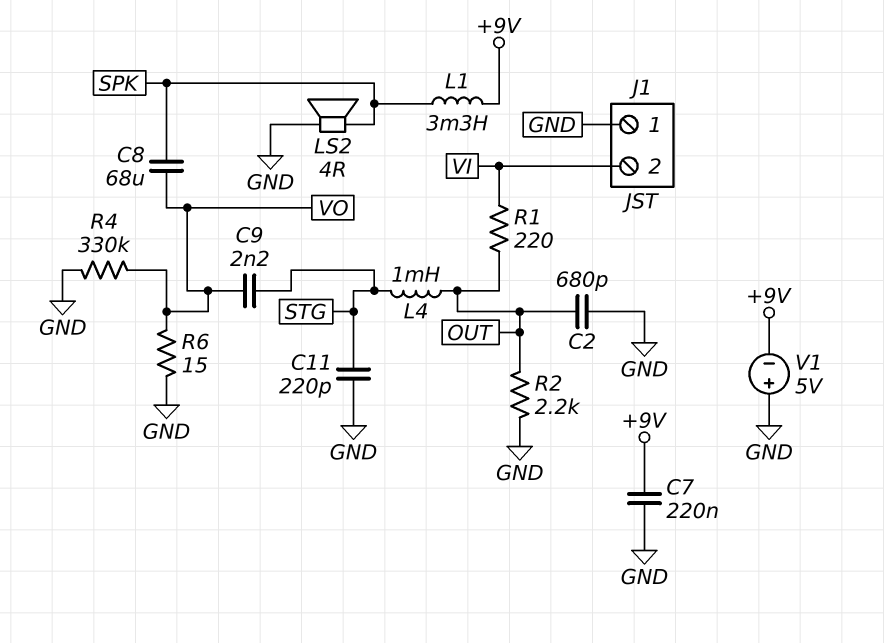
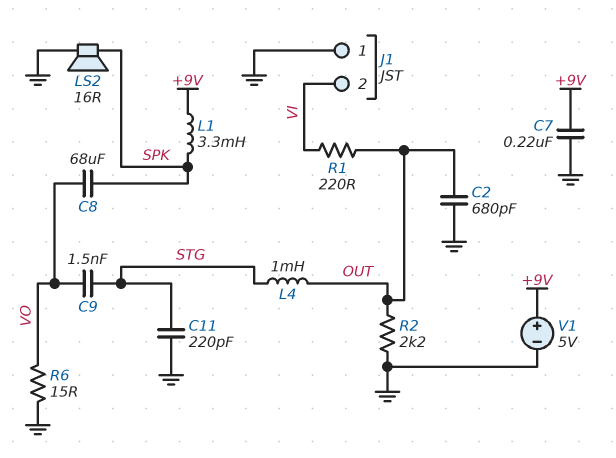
C9: 2.2nF (STG, VO) -> 1.5nF (STG, VO)
LS2: speaker 4R (GND, SPK) -> speaker 16R (GND, SPK)
R4: 330k (GND, VO) -> none
V1: 5V (plus GND, minus +9V) -> 5V (plus +9V, minus GND)

